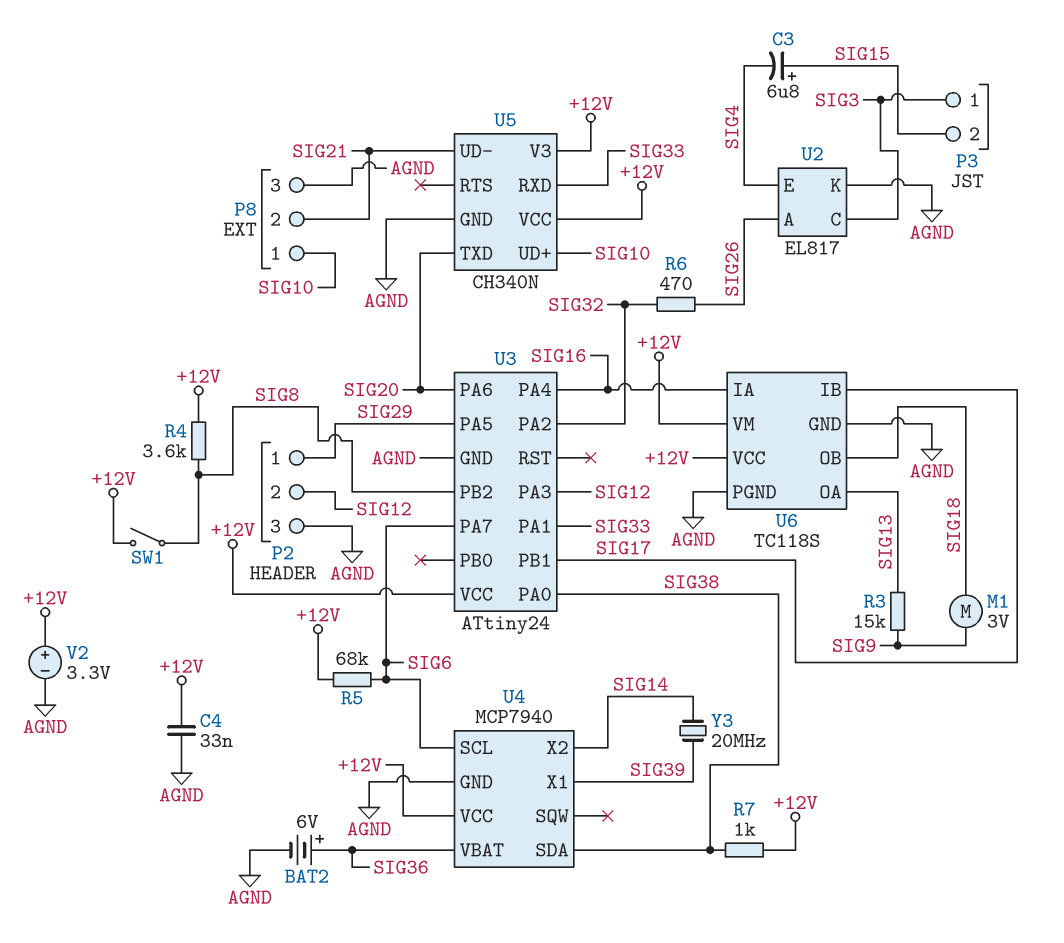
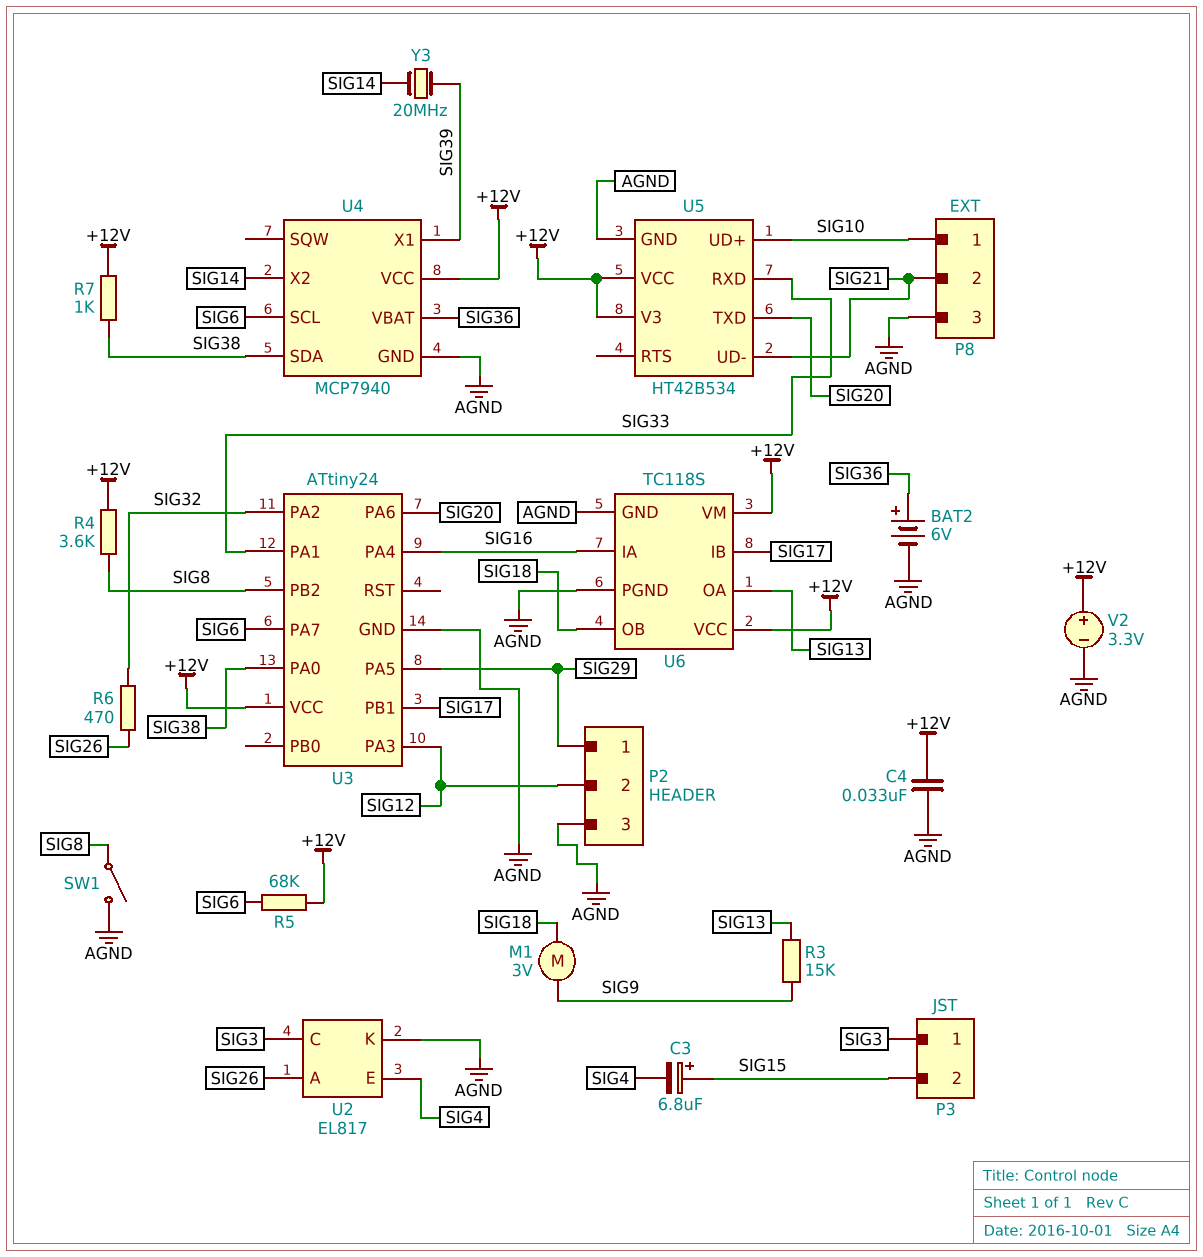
SW1: switch (+12V, SIG8) -> switch (AGND, SIG8)
U5: CH340N -> HT42B534

